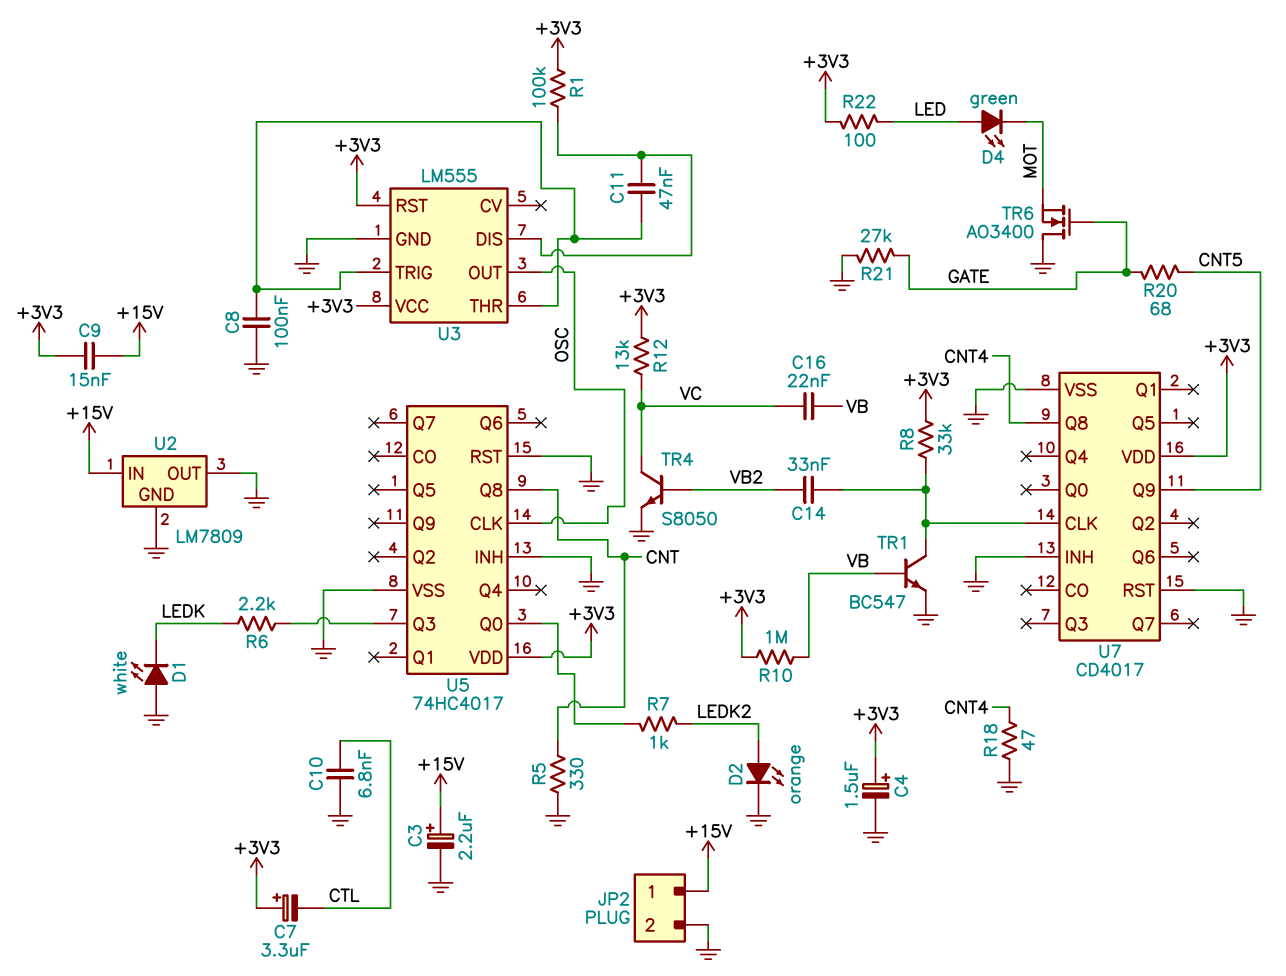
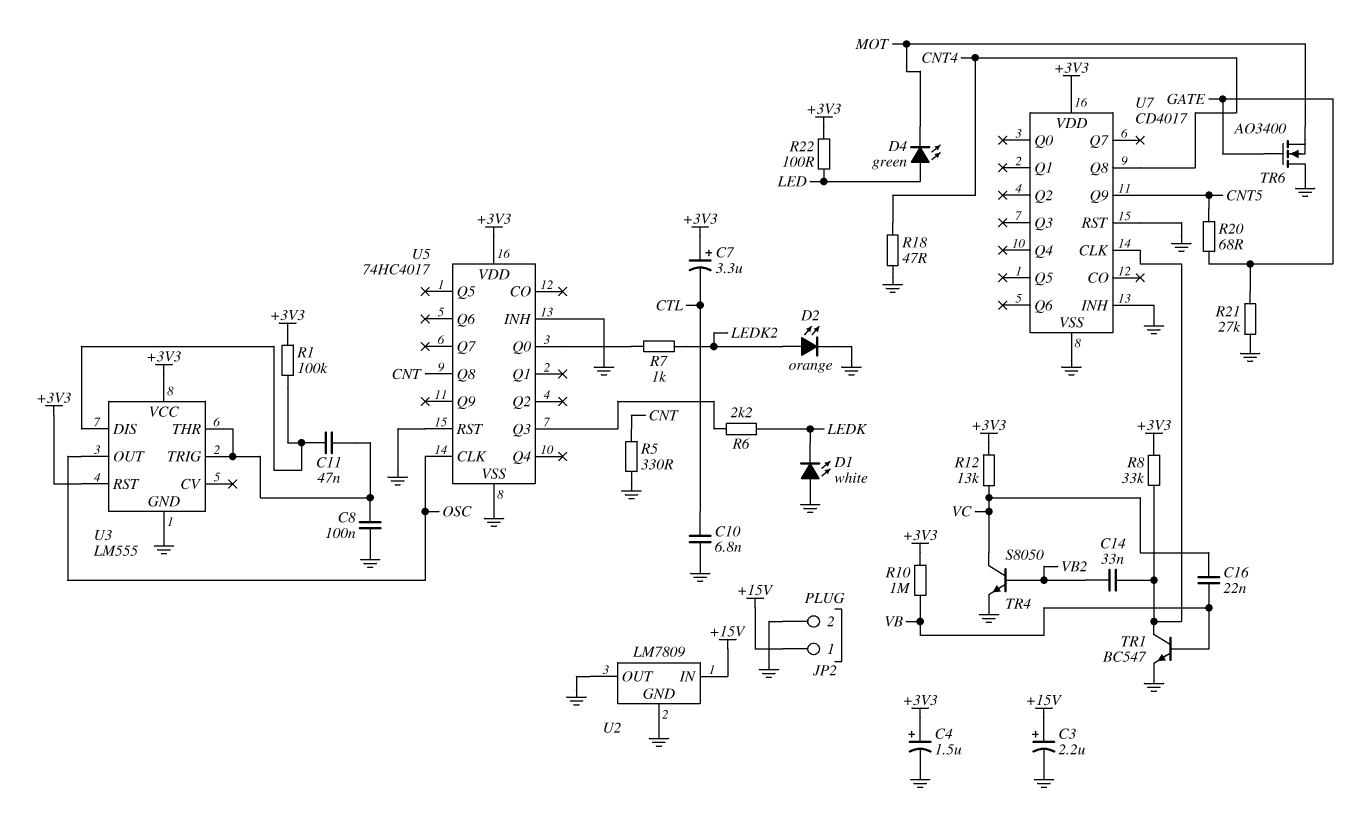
C9: 15nF (+3V3, +15V) -> none

